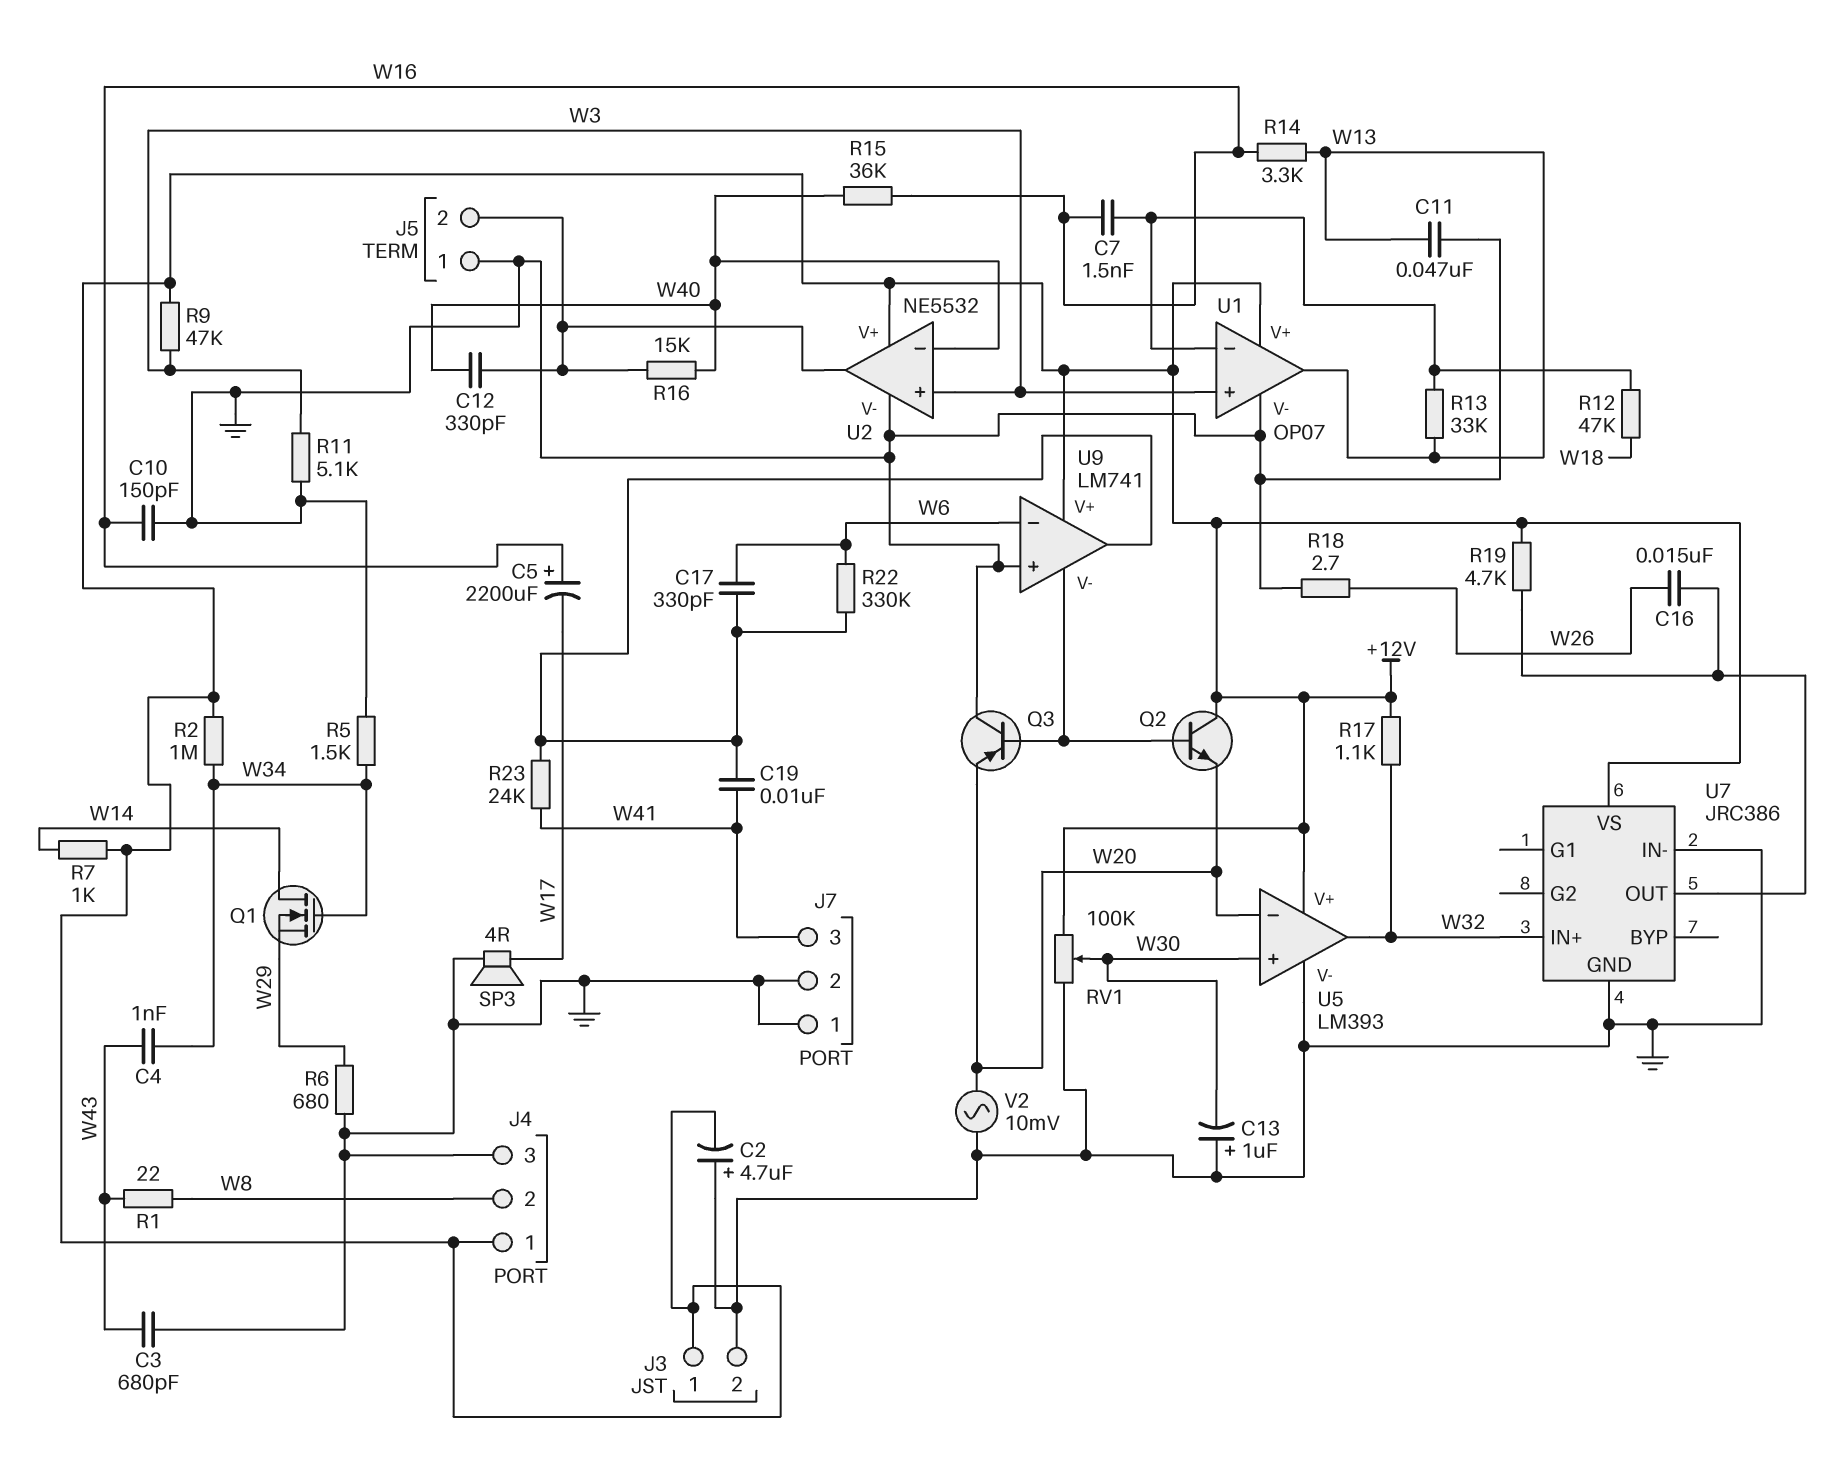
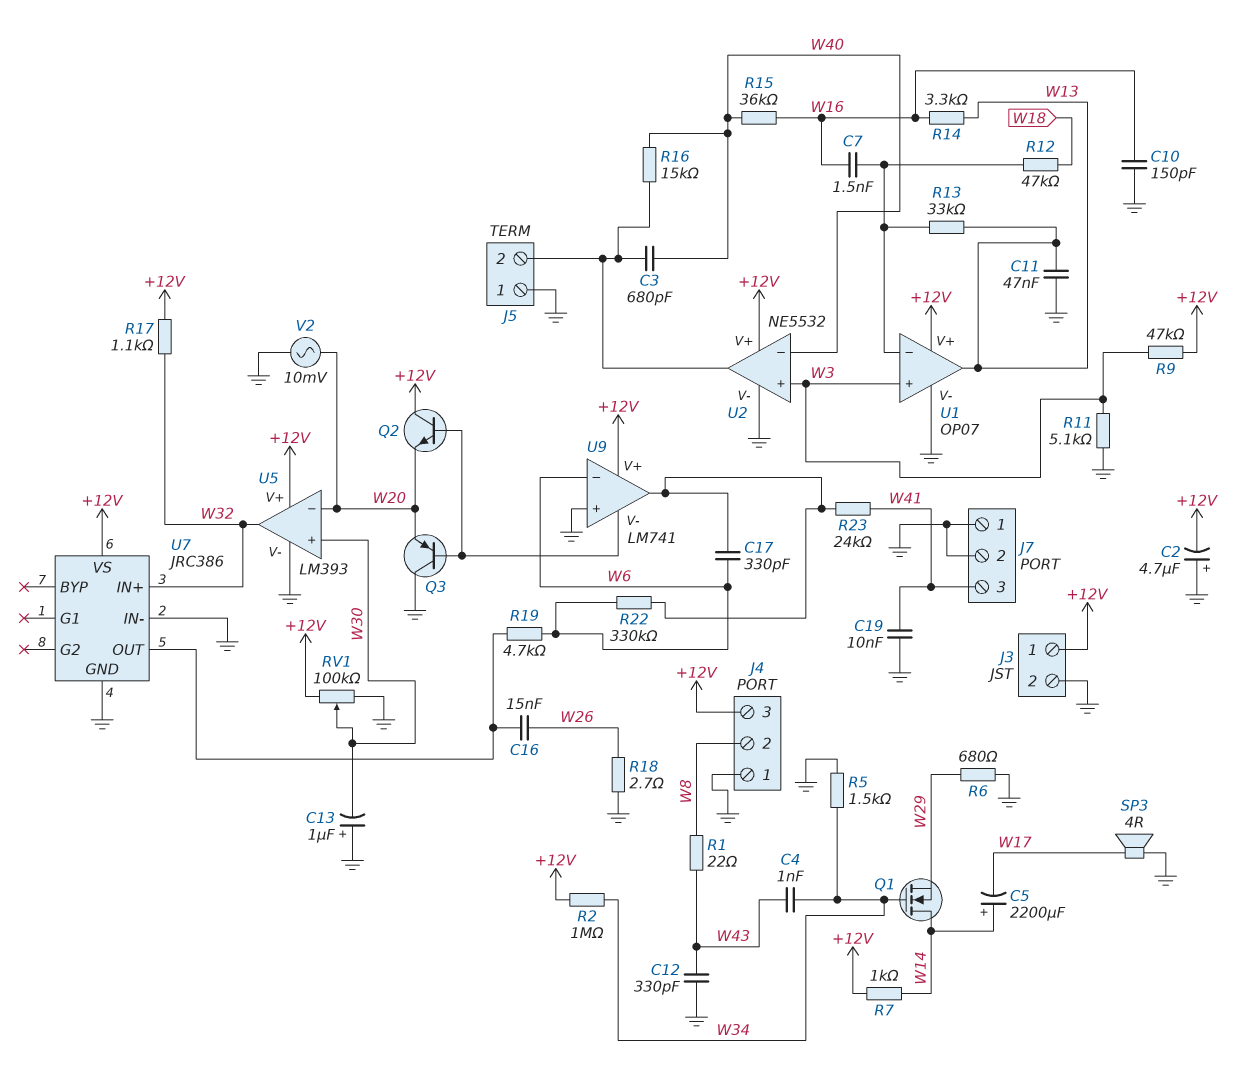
C3: 680pF (GND, W43) -> 680pF (J5/2, W40)
C5: 2200uF (plus W16, minus W17) -> 2200uF (plus W14, minus W17)
C12: 330pF (J5/2, W40) -> 330pF (GND, W43)
C19: 10nF (U9/out, W41) -> 10nF (GND, W41)
J4 pin 1: +12V -> GND
J4 pin 3: GND -> +12V
R19: 4.7k (+12V, U7/OUT) -> 4.7k (U7/OUT, W6)

